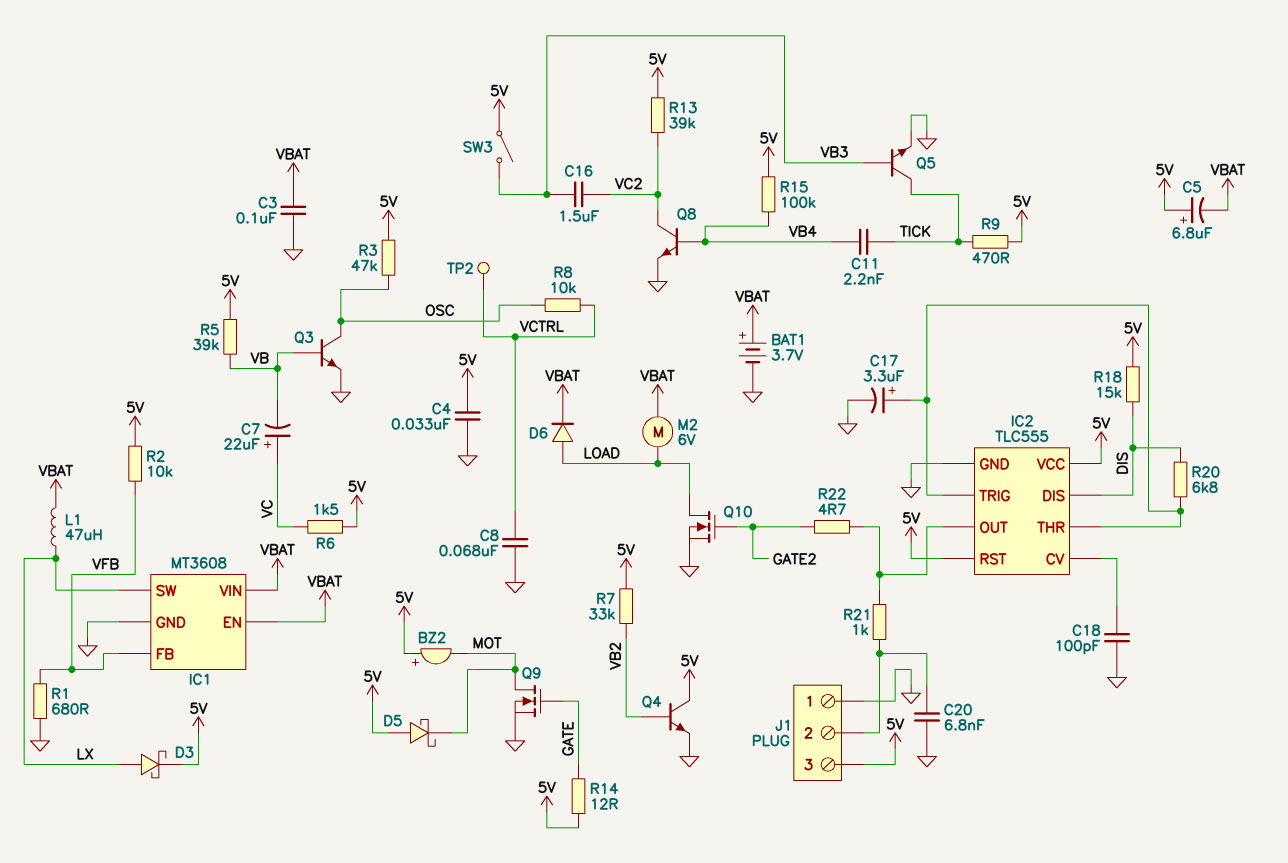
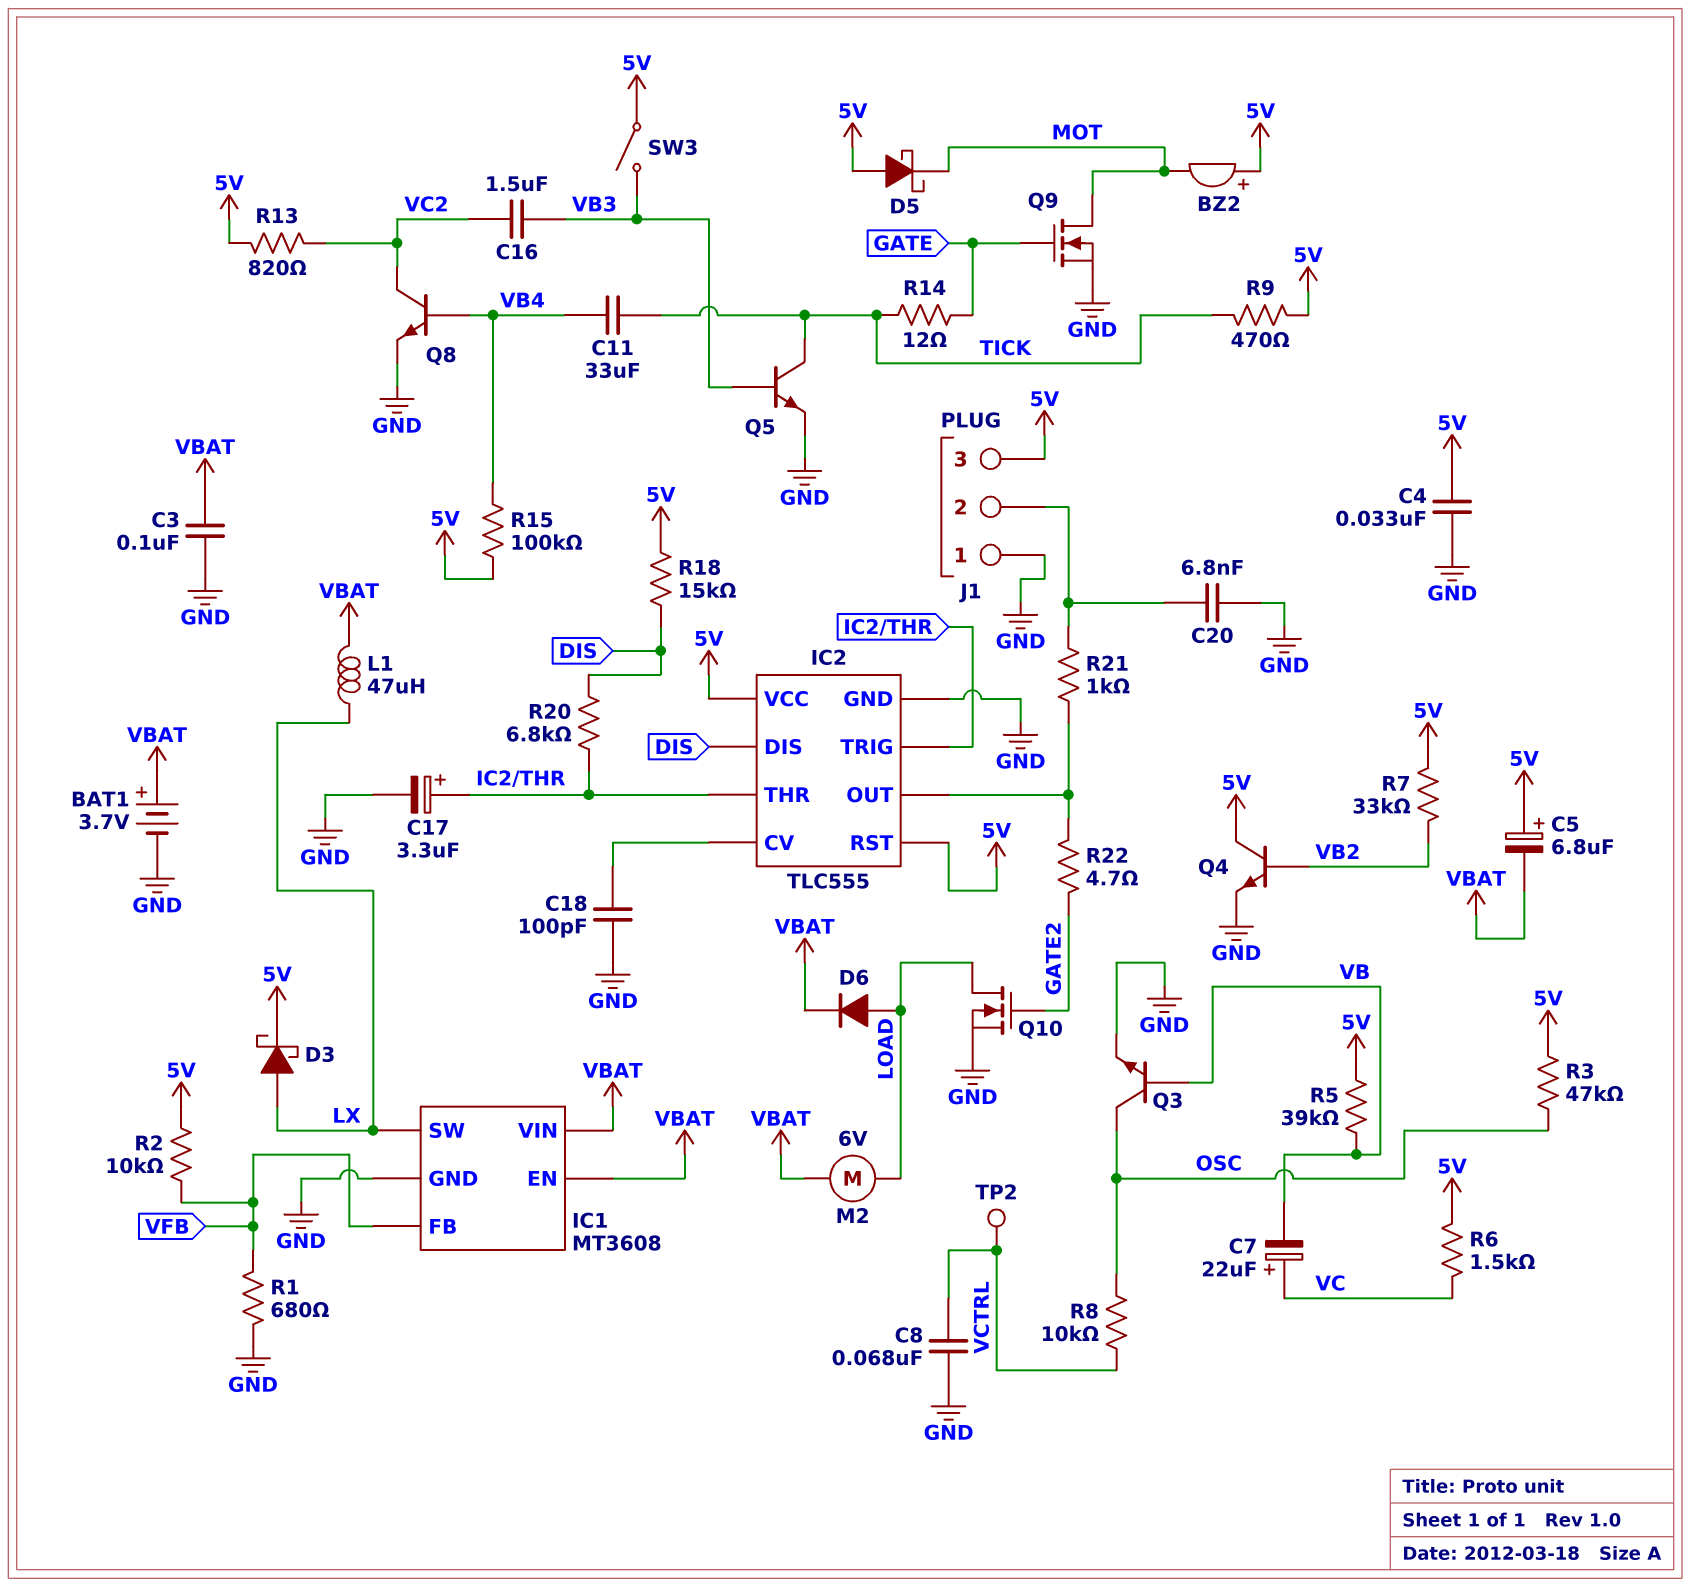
C11: 2.2nF (TICK, VB4) -> 33uF (TICK, VB4)
R13: 39k (5V, VC2) -> 820 (5V, VC2)
R14: 12 (5V, GATE) -> 12 (GATE, TICK)

